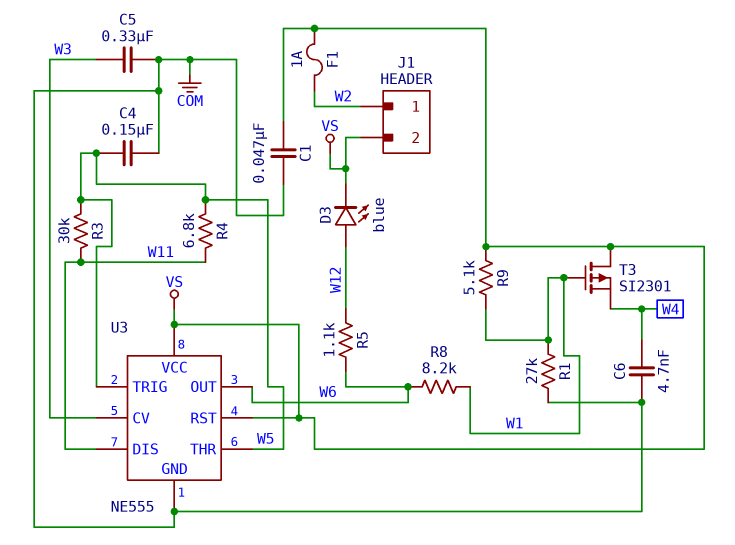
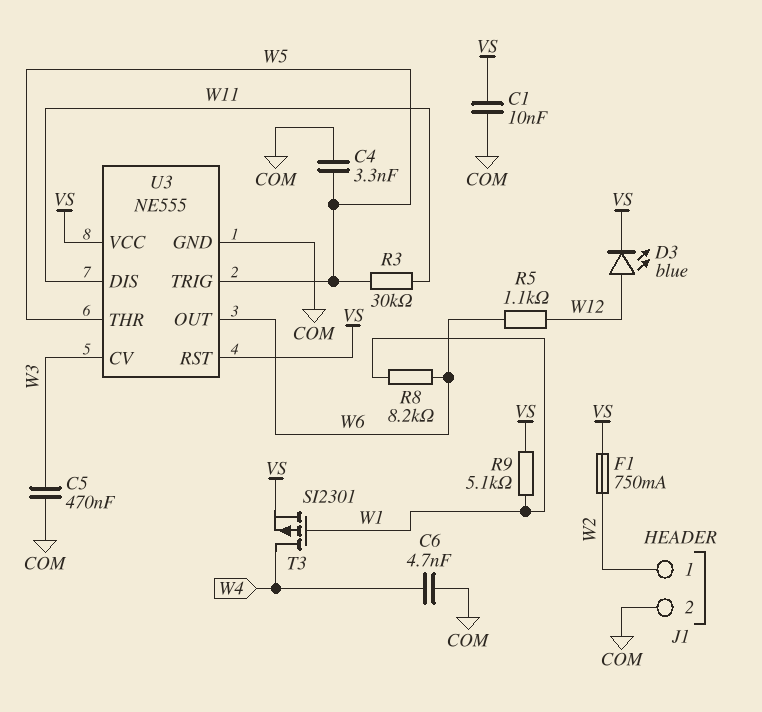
C1: 47nF (COM, VS) -> 10nF (COM, VS)
C4: 150nF (COM, W5) -> 3.3nF (COM, W5)
C5: 330nF (COM, W3) -> 470nF (COM, W3)
F1: 1A (VS, W2) -> 750mA (VS, W2)
J1 pin 2: VS -> COM
R1: 27k (COM, W1) -> none
R4: 6.8k (W5, W11) -> none
T3: PMOS SI2301 (G W1, D VS, S W4) -> PMOS SI2301 (G W1, D W4, S VS)

